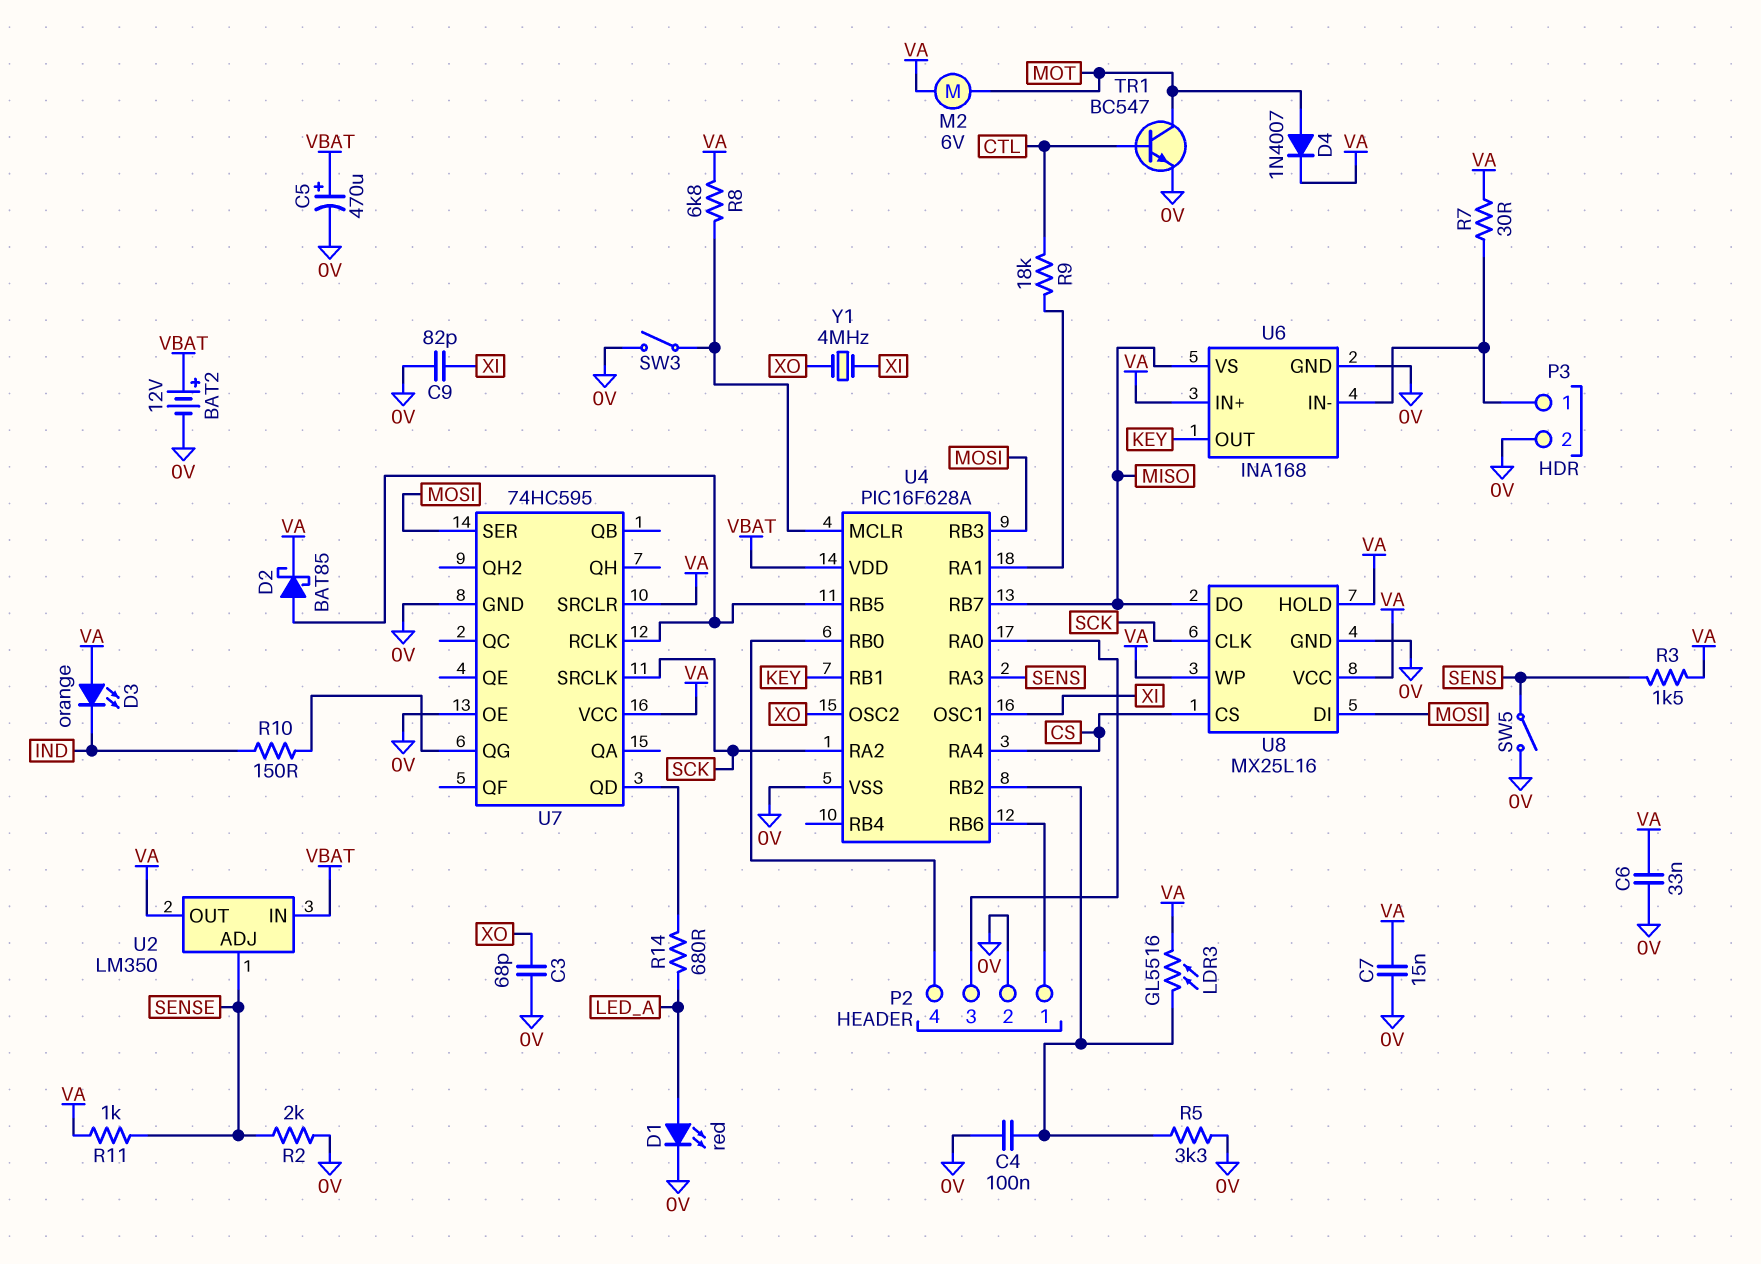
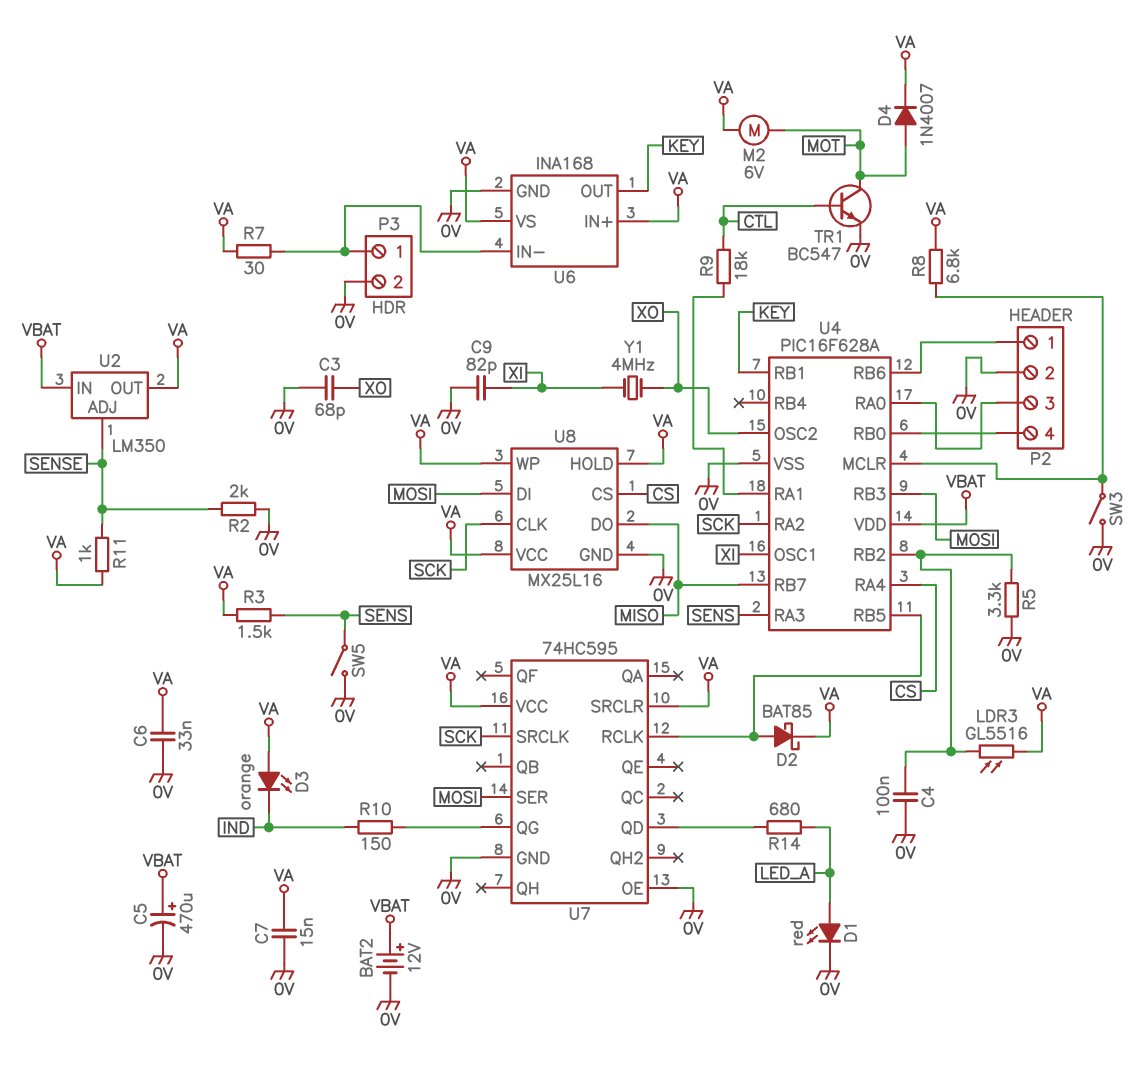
U6 pin VS: MISO -> VA

